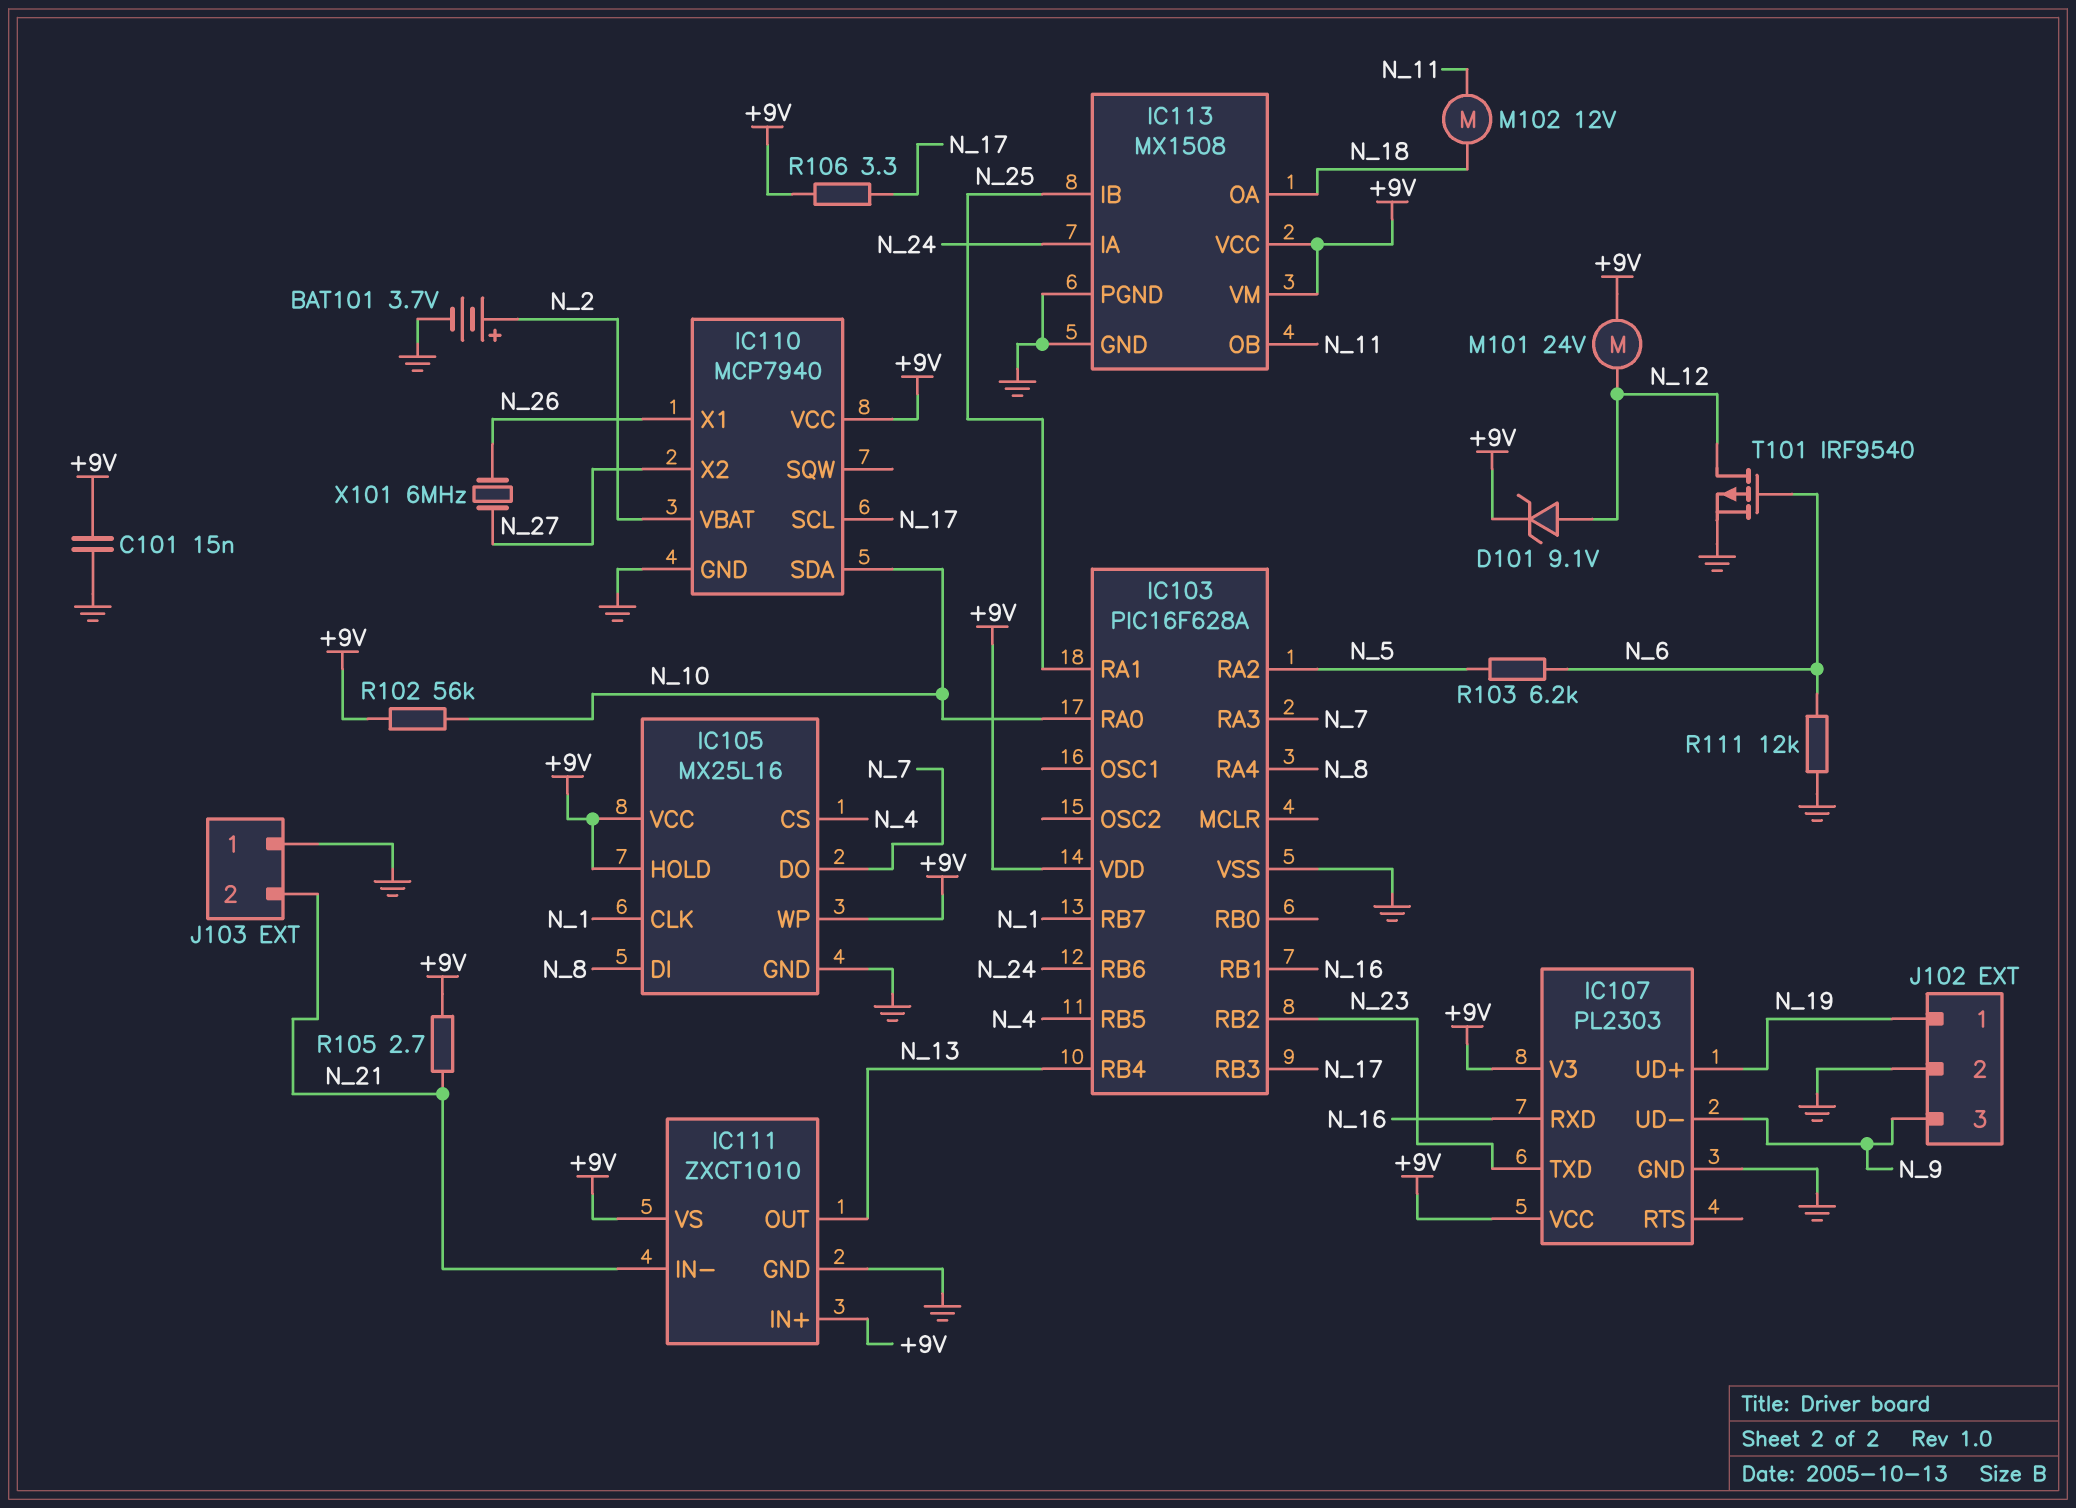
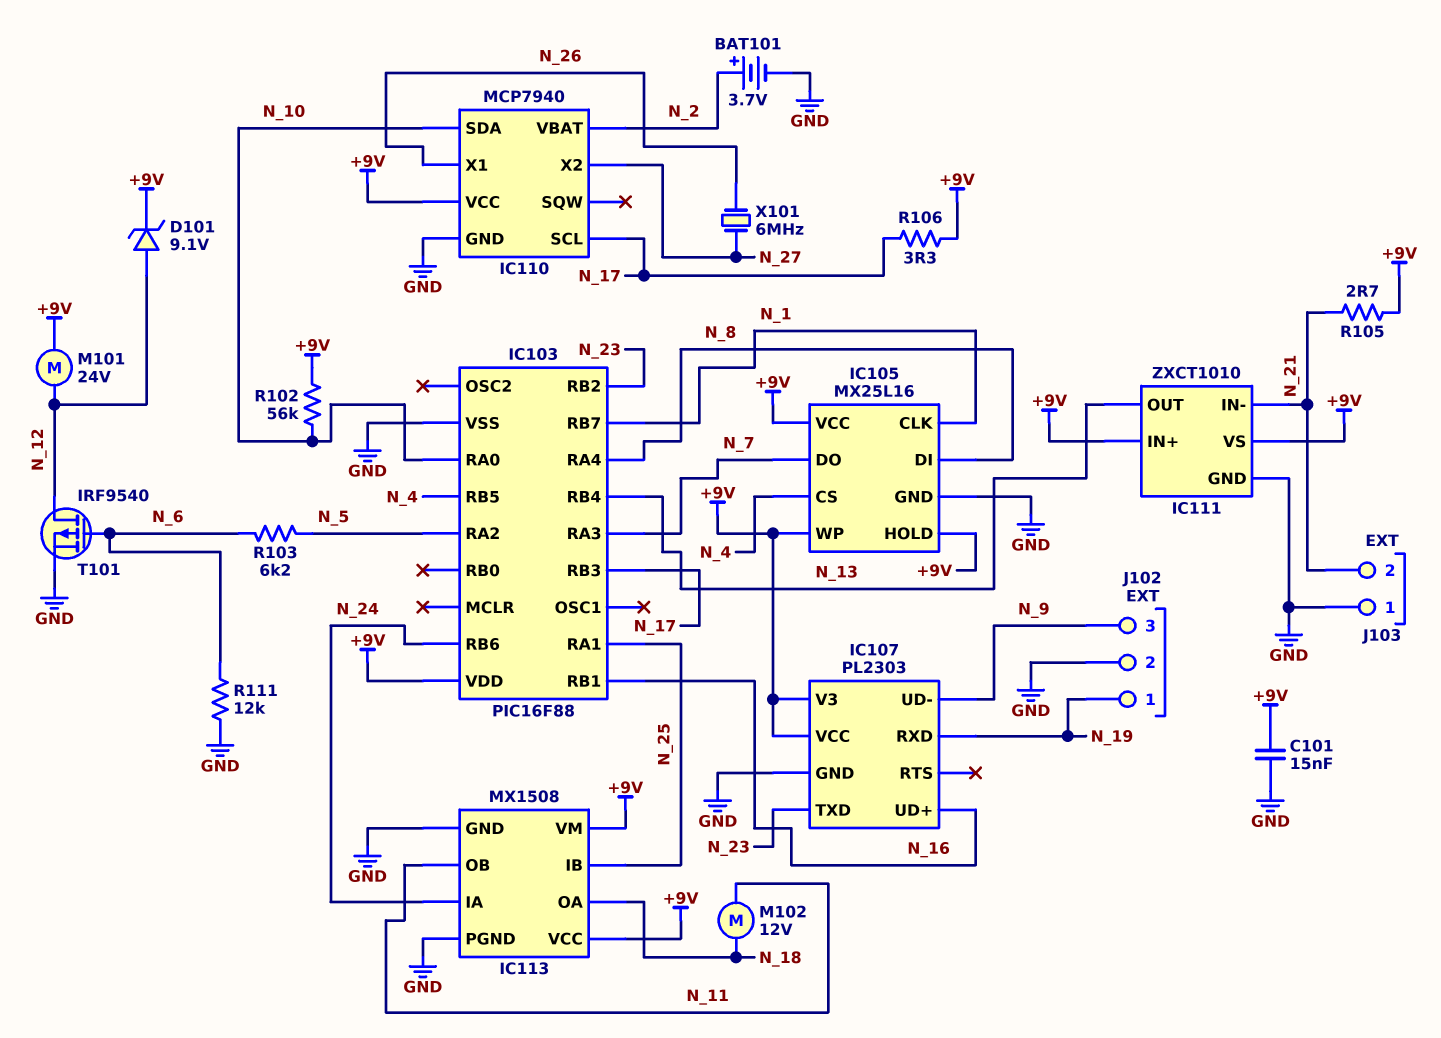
IC103: PIC16F628A -> PIC16F88
IC107 pin RXD: N_16 -> N_19
IC107 pin UD+: N_19 -> N_16

